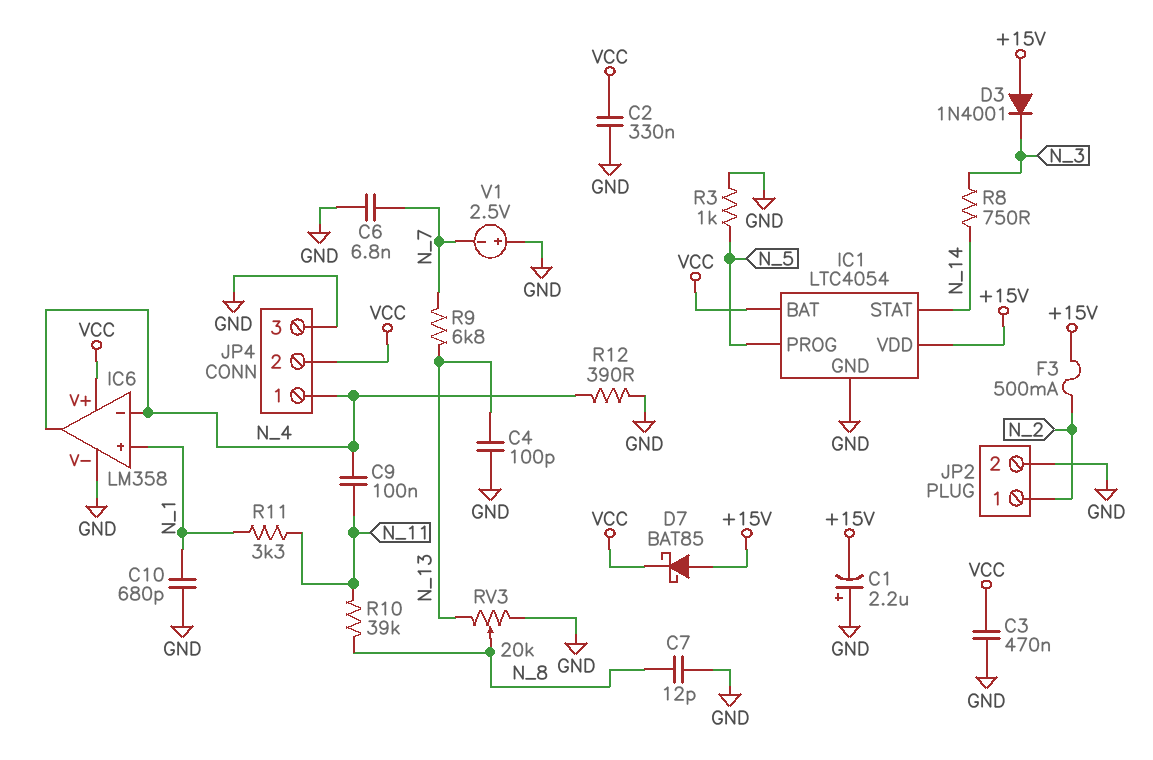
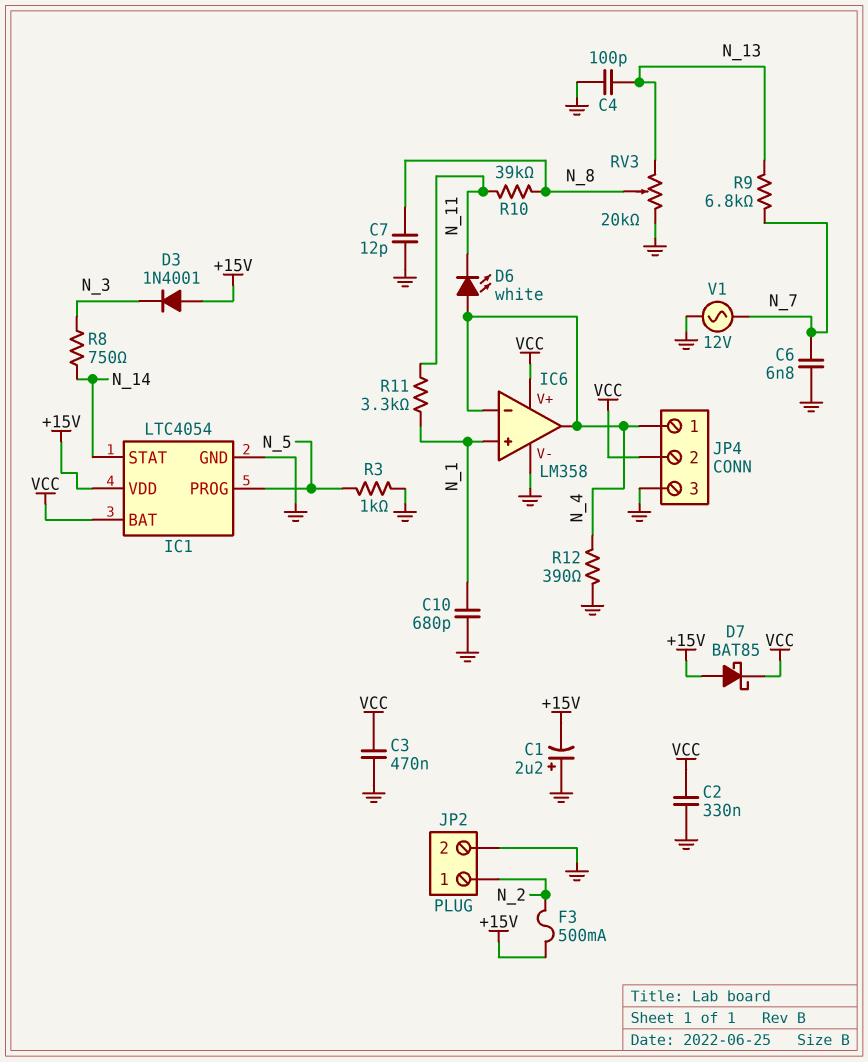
C9: 100nF (N_4, N_11) -> none
D6: none -> LED white (A N_4, K N_11)
V1: 2.5V (plus GND, minus N_7) -> AC 12V (GND, N_7)

